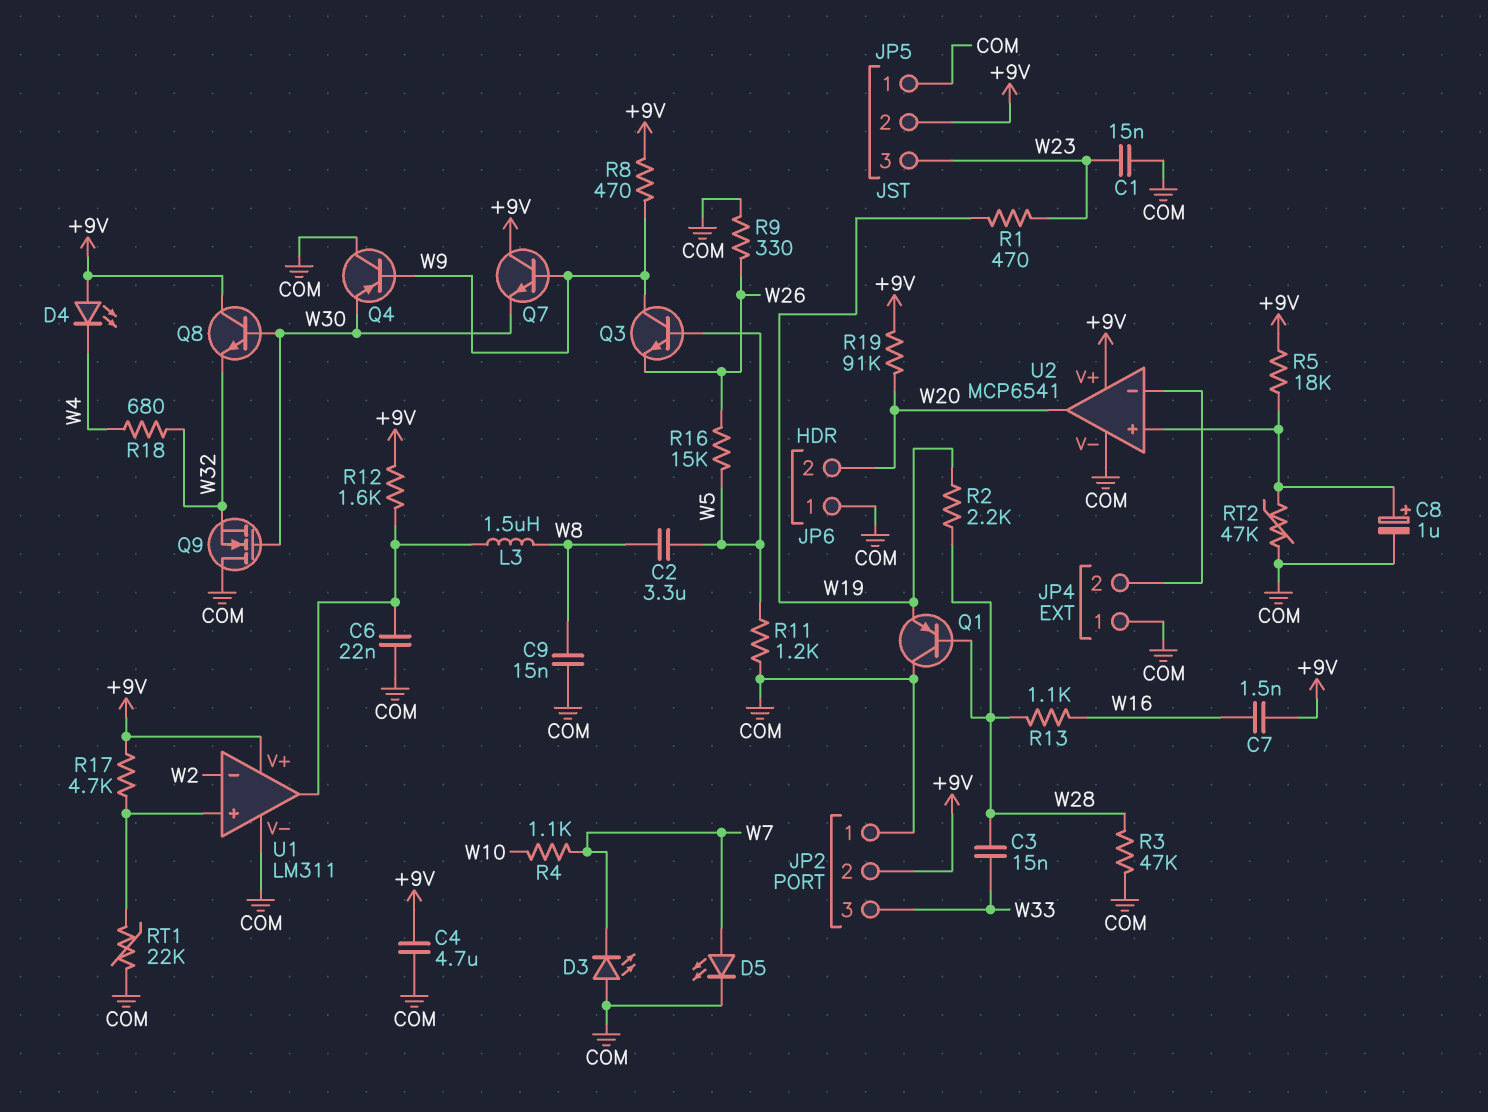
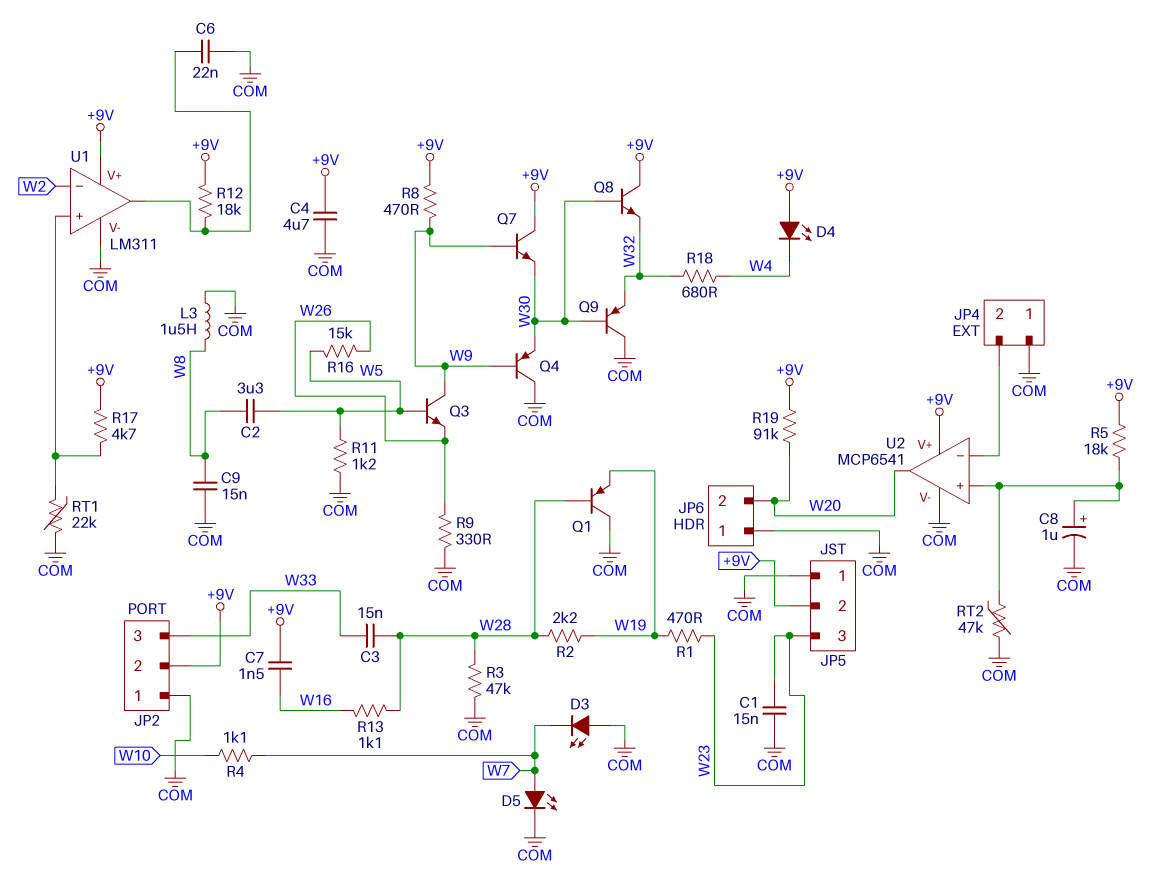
L3: 1.5uH (U1/out, W8) -> 1.5uH (COM, W8)
Q9: NMOS (G W30, D COM, S W32) -> PNP (B W30, C COM, E W32)
R12: 1.6k (+9V, U1/out) -> 18k (+9V, U1/out)

